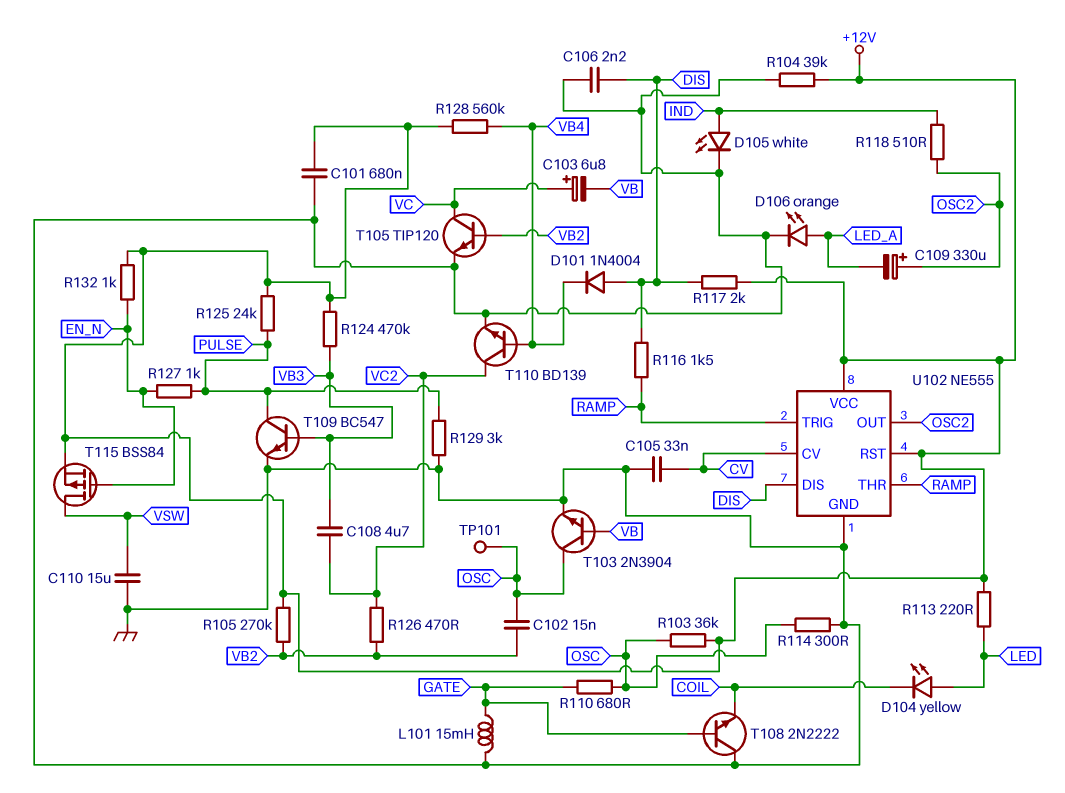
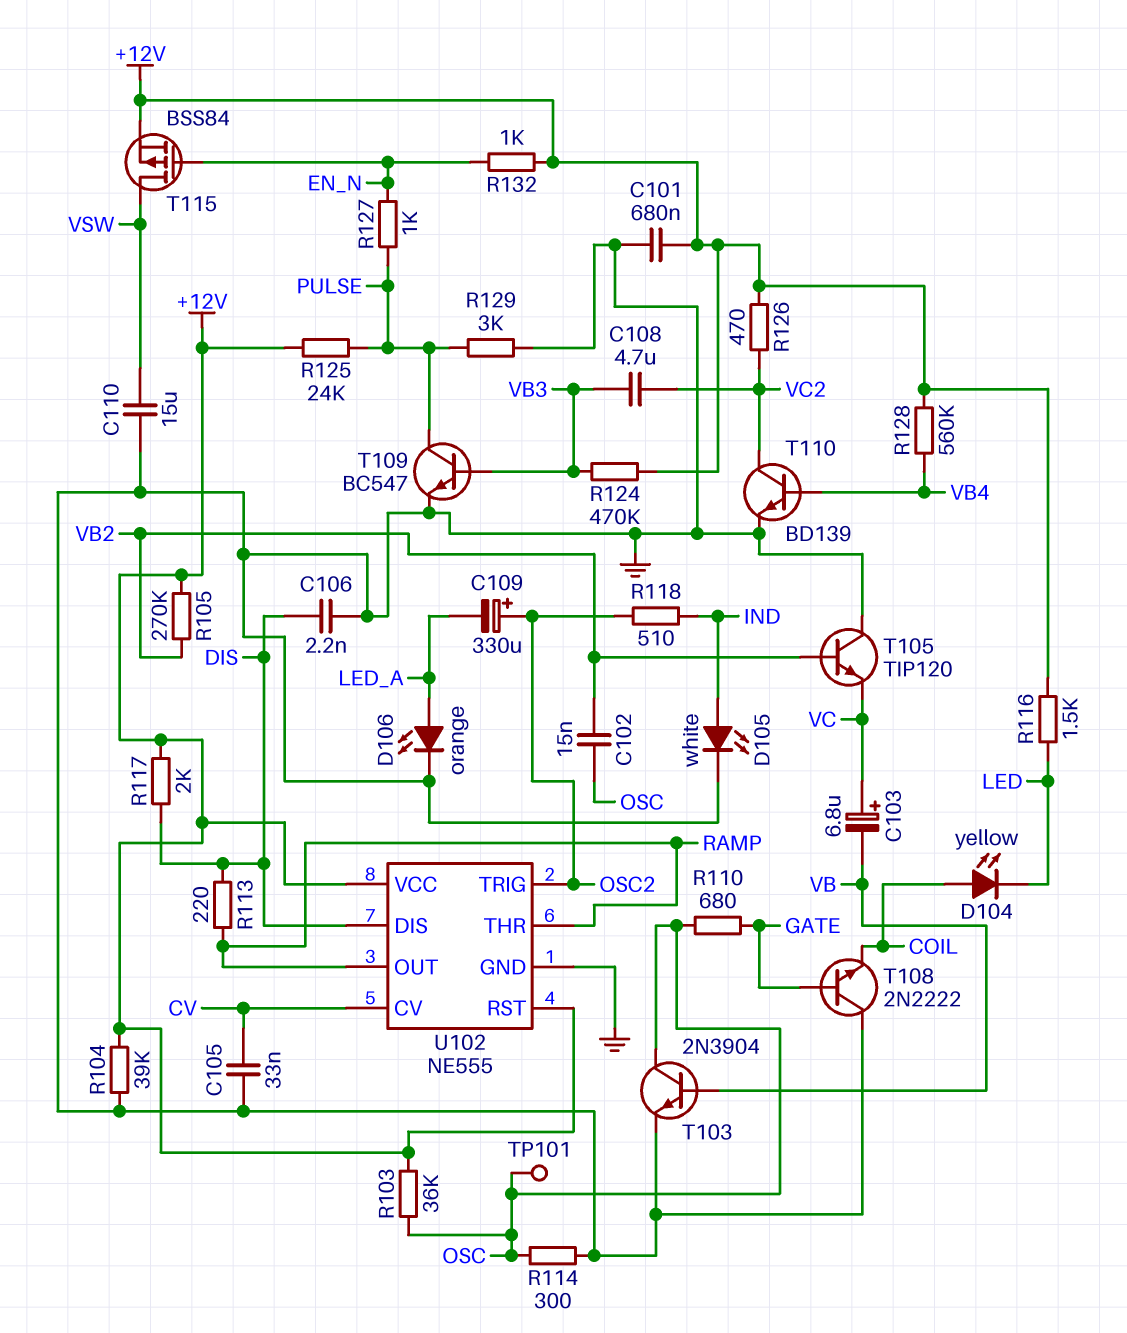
D101: diode 1N4004 (A DIS, K VB4) -> none
D104: LED yellow (A LED, K COIL) -> LED yellow (A COIL, K LED)
L101: 15mH (GATE, GND) -> none
R113: 220 (+12V, LED) -> 220 (DIS, RAMP)
R116: 1.5k (DIS, RAMP) -> 1.5k (+12V, LED)
R126: 470 (VB2, VC2) -> 470 (+12V, VC2)
T105: NPN TIP120 (B VB2, C VC, E GND) -> NPN TIP120 (B VB2, C GND, E VC)
U102 pin OUT: OSC2 -> RAMP
U102 pin TRIG: RAMP -> OSC2

